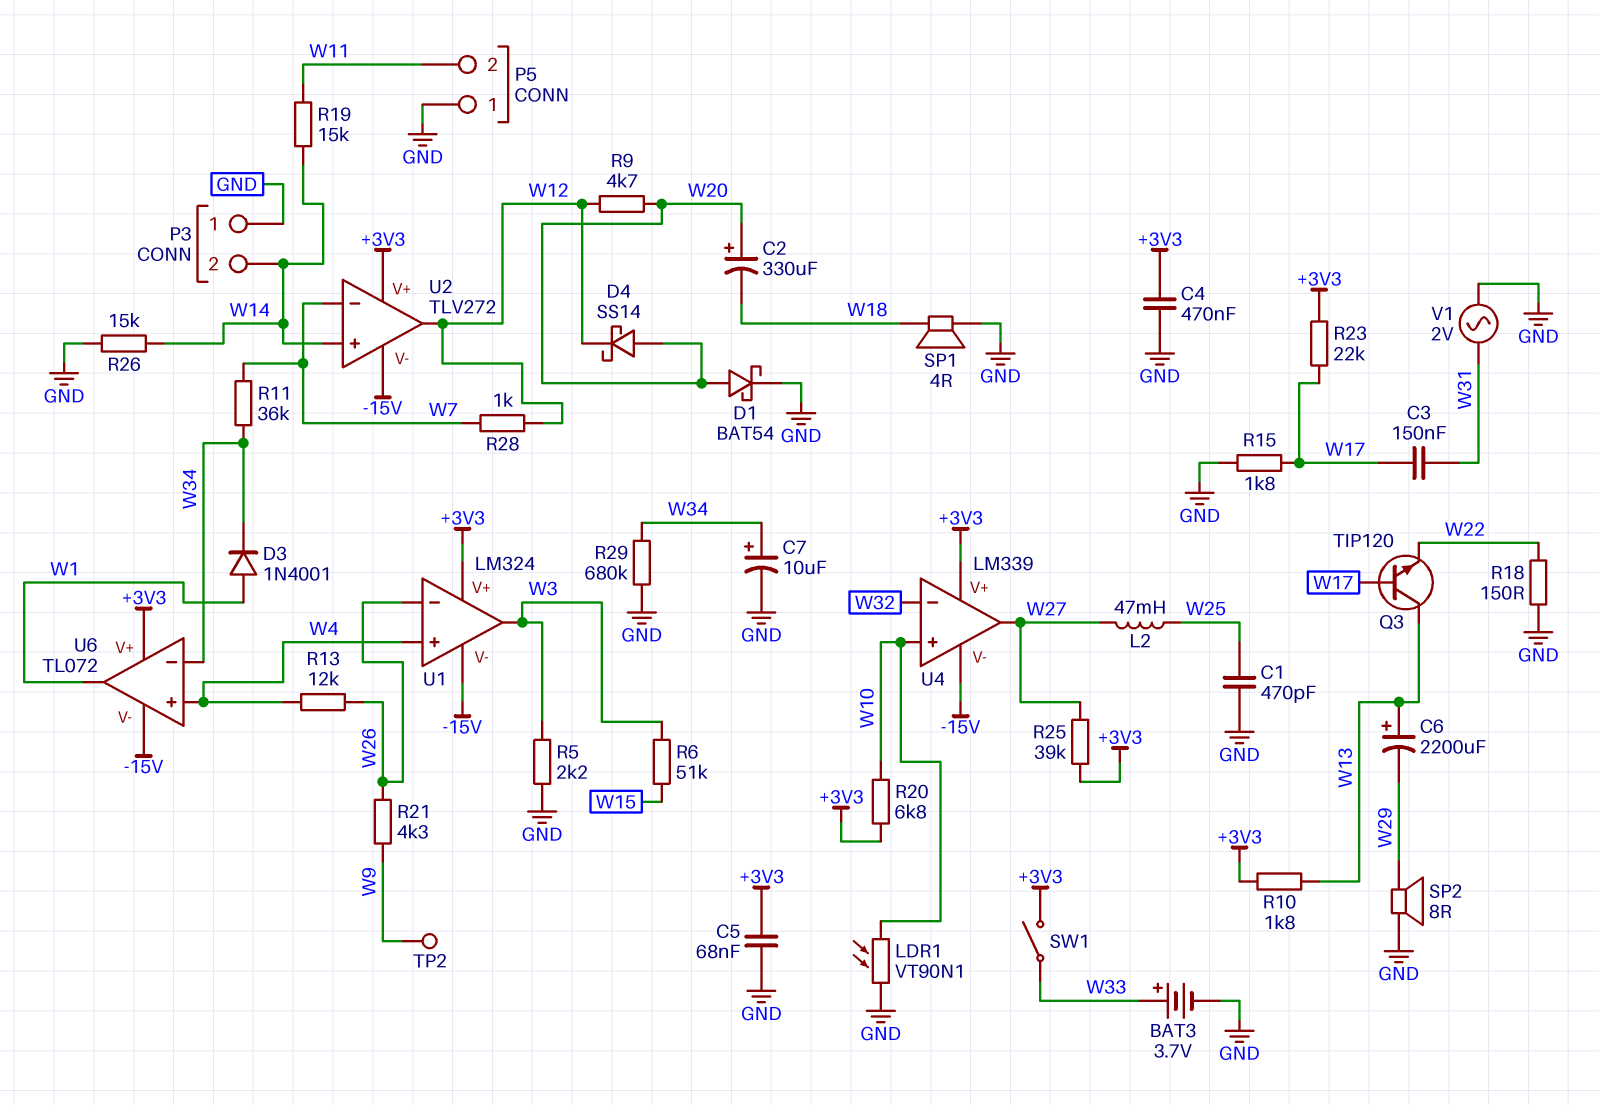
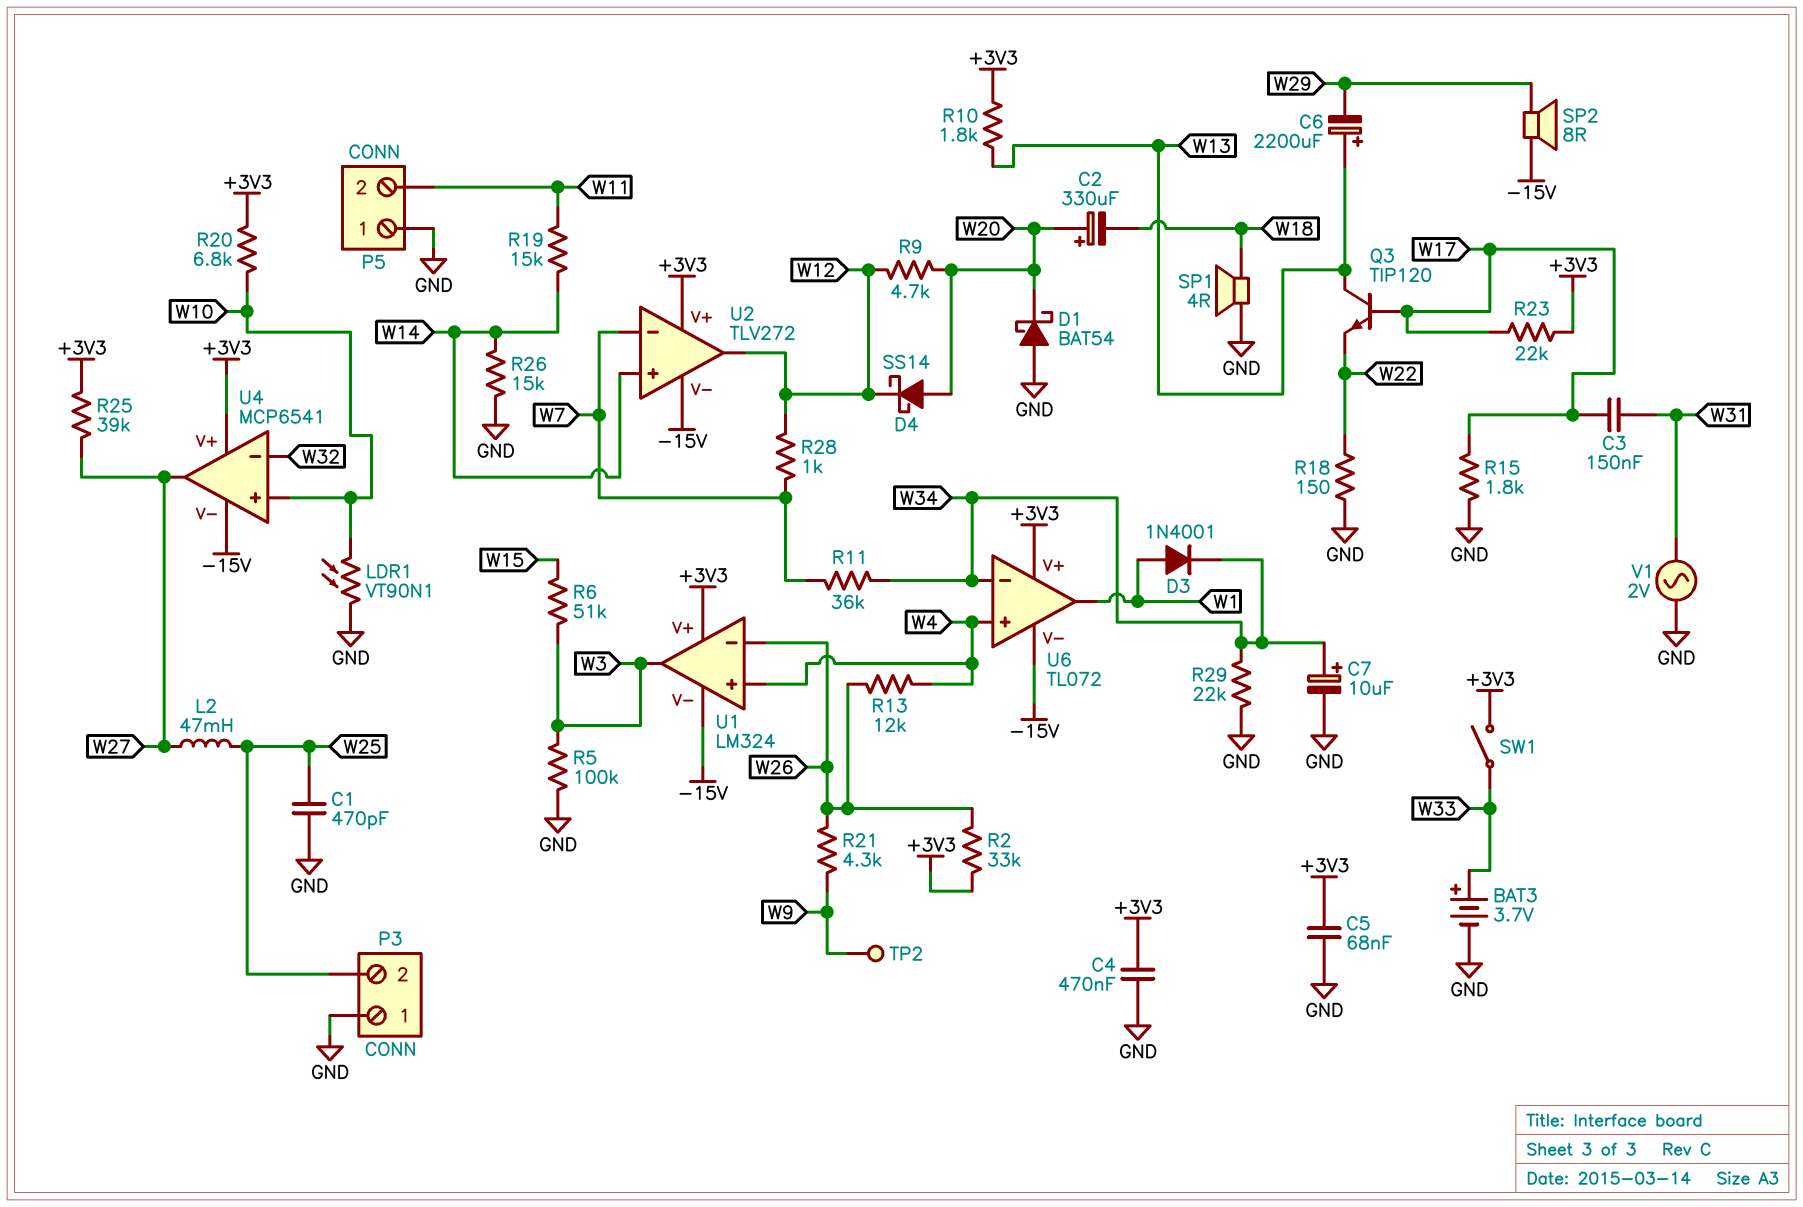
D1: schottky BAT54 (A W20, K GND) -> schottky BAT54 (A GND, K W20)
P3 pin 2: W14 -> W25
R2: none -> 33k (+3V3, W26)
R5: 2.2k (GND, W3) -> 100k (GND, W3)
R29: 680k (GND, W34) -> 22k (GND, W34)
SP2: speaker 8R (GND, W29) -> speaker 8R (-15V, W29)
U4: LM339 -> MCP6541

